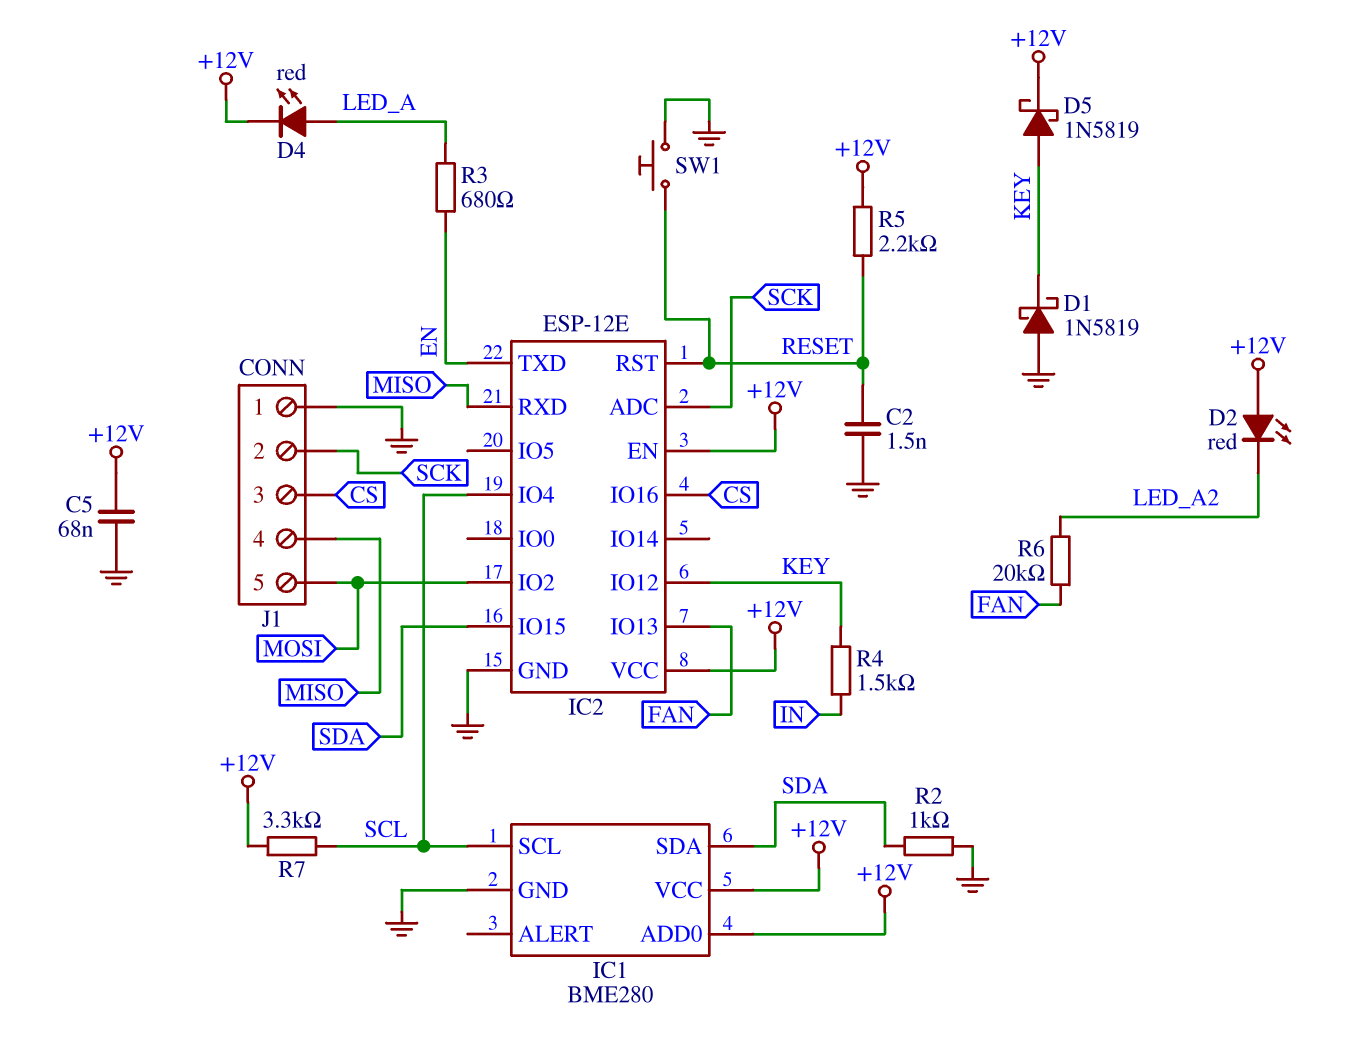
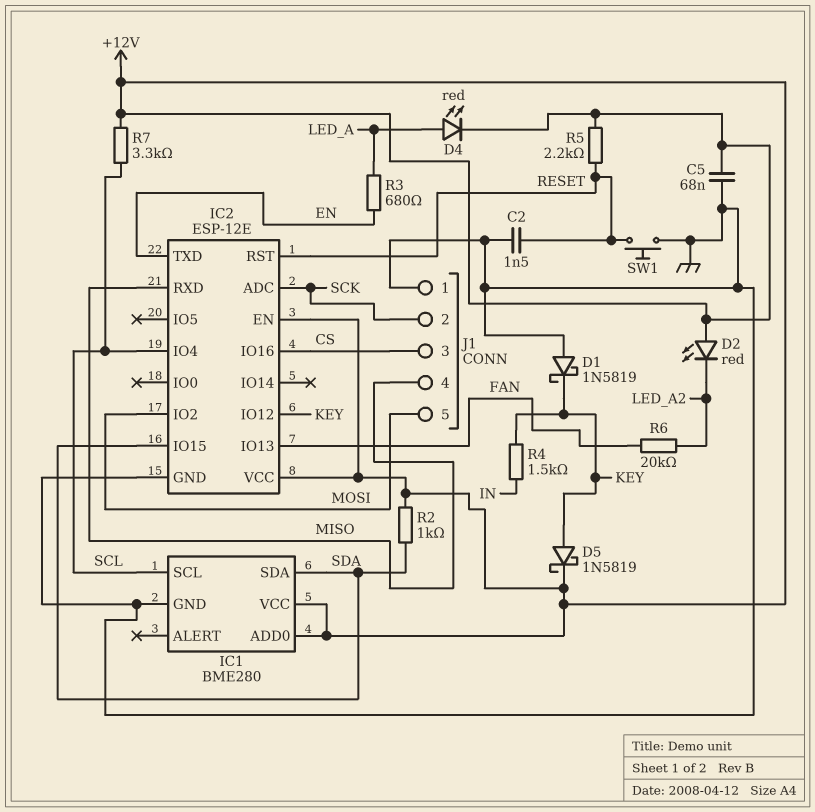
R2: 1k (GND, SDA) -> 1k (+12V, SDA)

